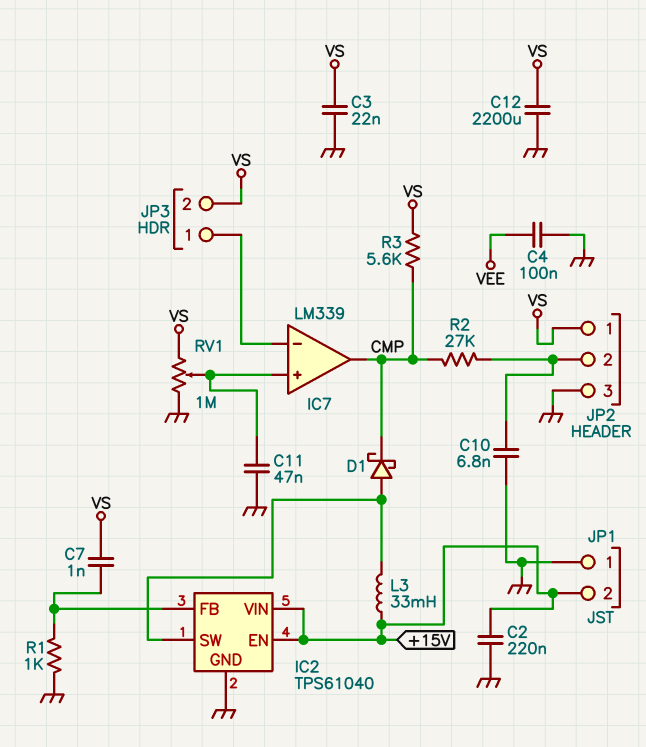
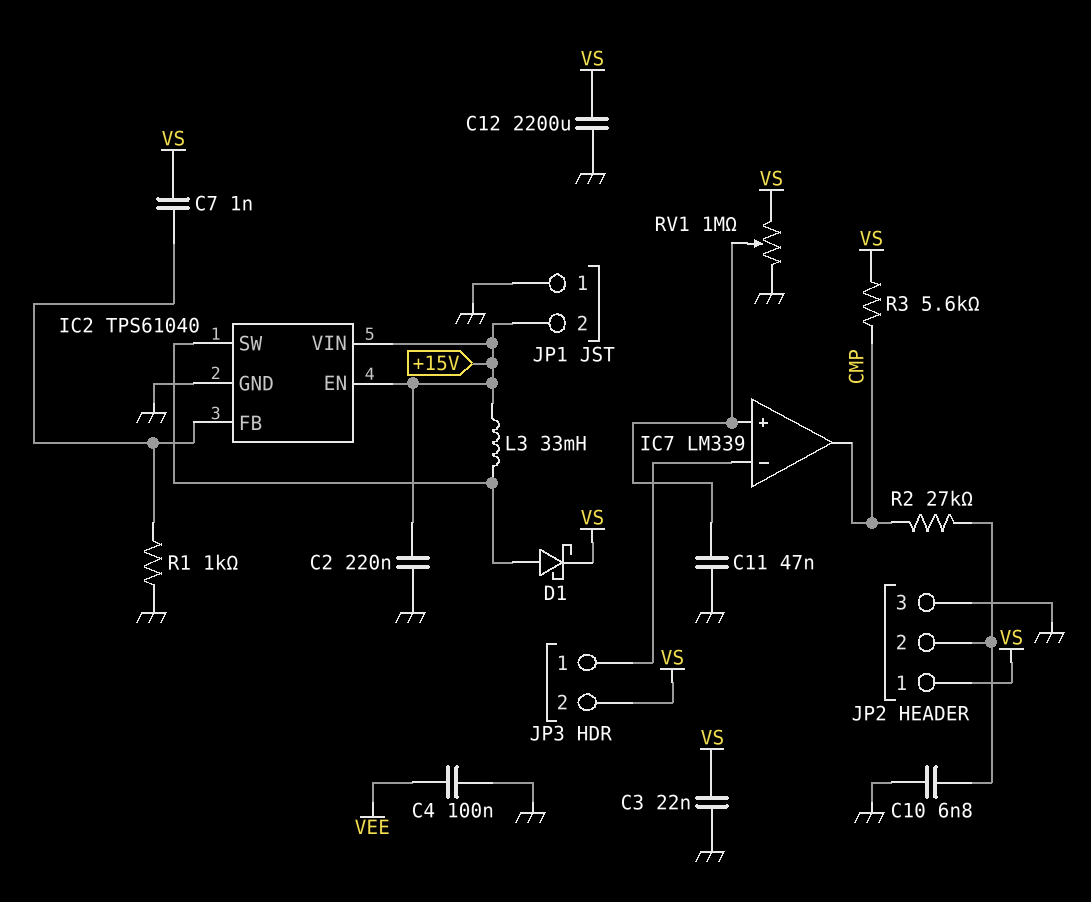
D1: schottky (A IC2/SW, K CMP) -> schottky (A IC2/SW, K VS)

